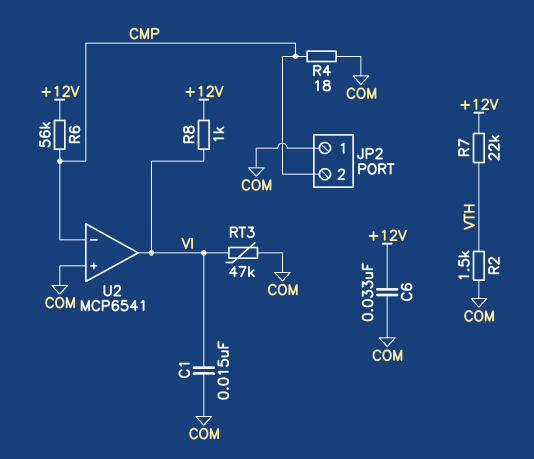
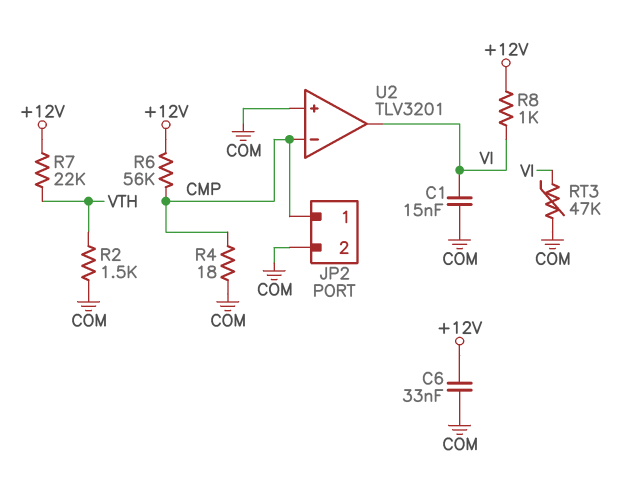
JP2 pin 1: COM -> CMP
JP2 pin 2: CMP -> COM
U2: MCP6541 -> TLV3201

